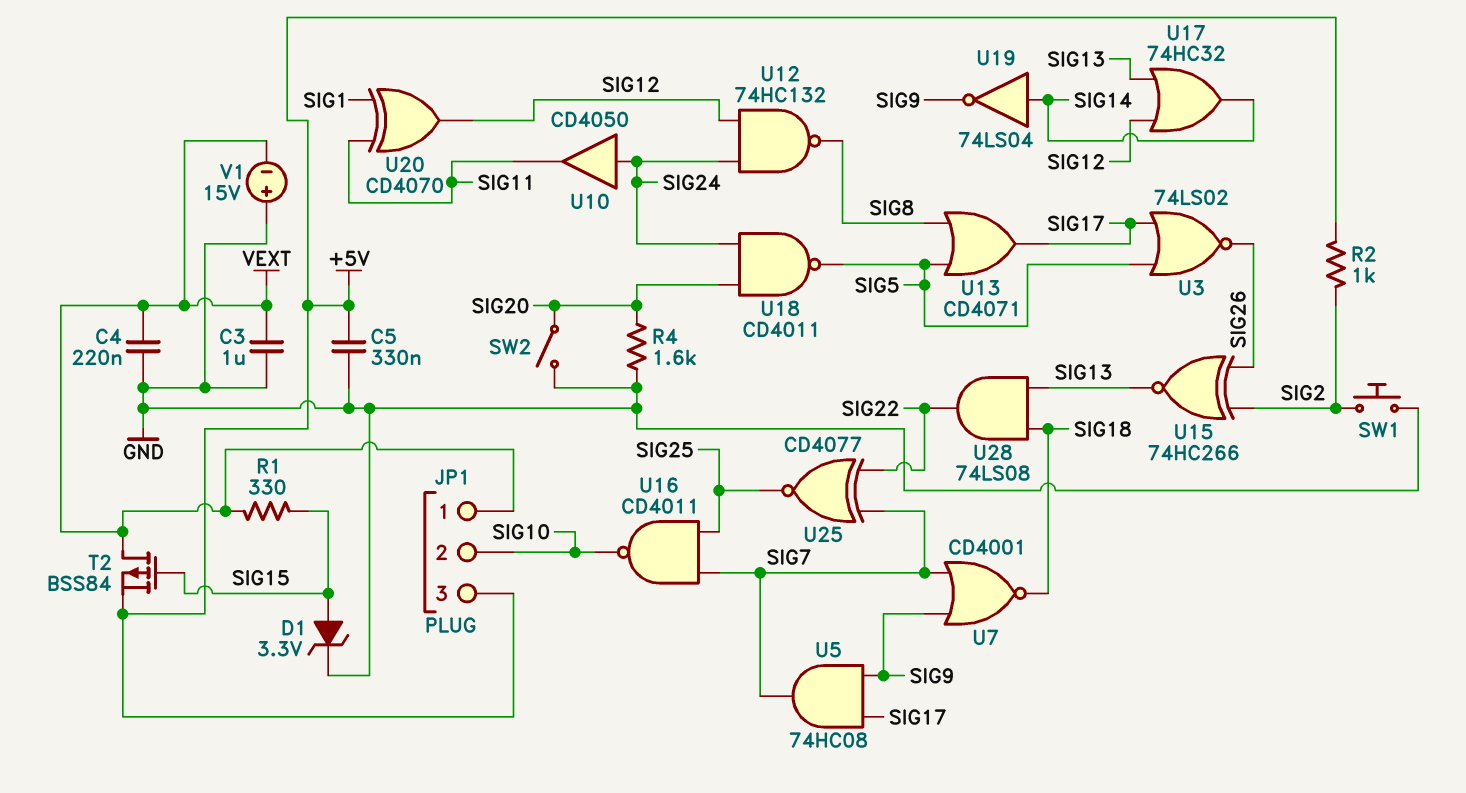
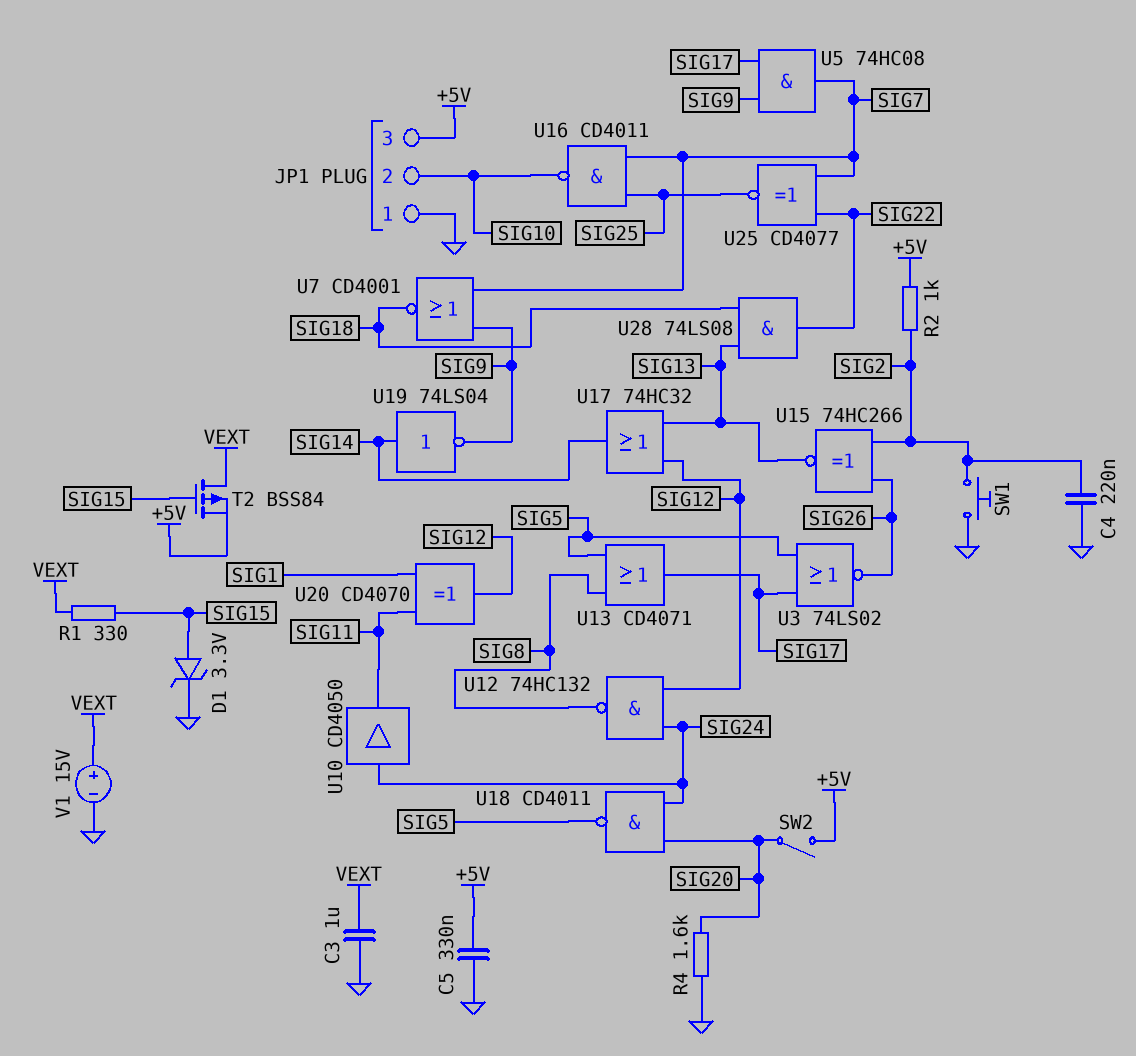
C4: 220nF (GND, VEXT) -> 220nF (GND, SIG2)
JP1 pin 1: VEXT -> GND
SW2: switch (GND, SIG20) -> switch (+5V, SIG20)
V1: 15V (plus GND, minus VEXT) -> 15V (plus VEXT, minus GND)

